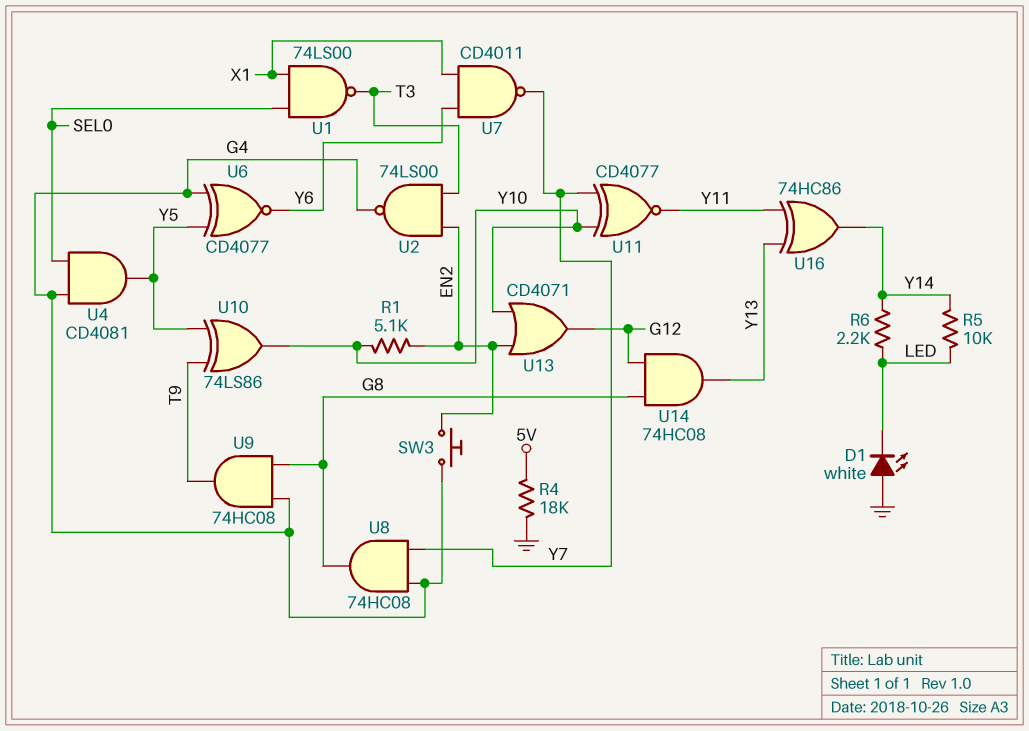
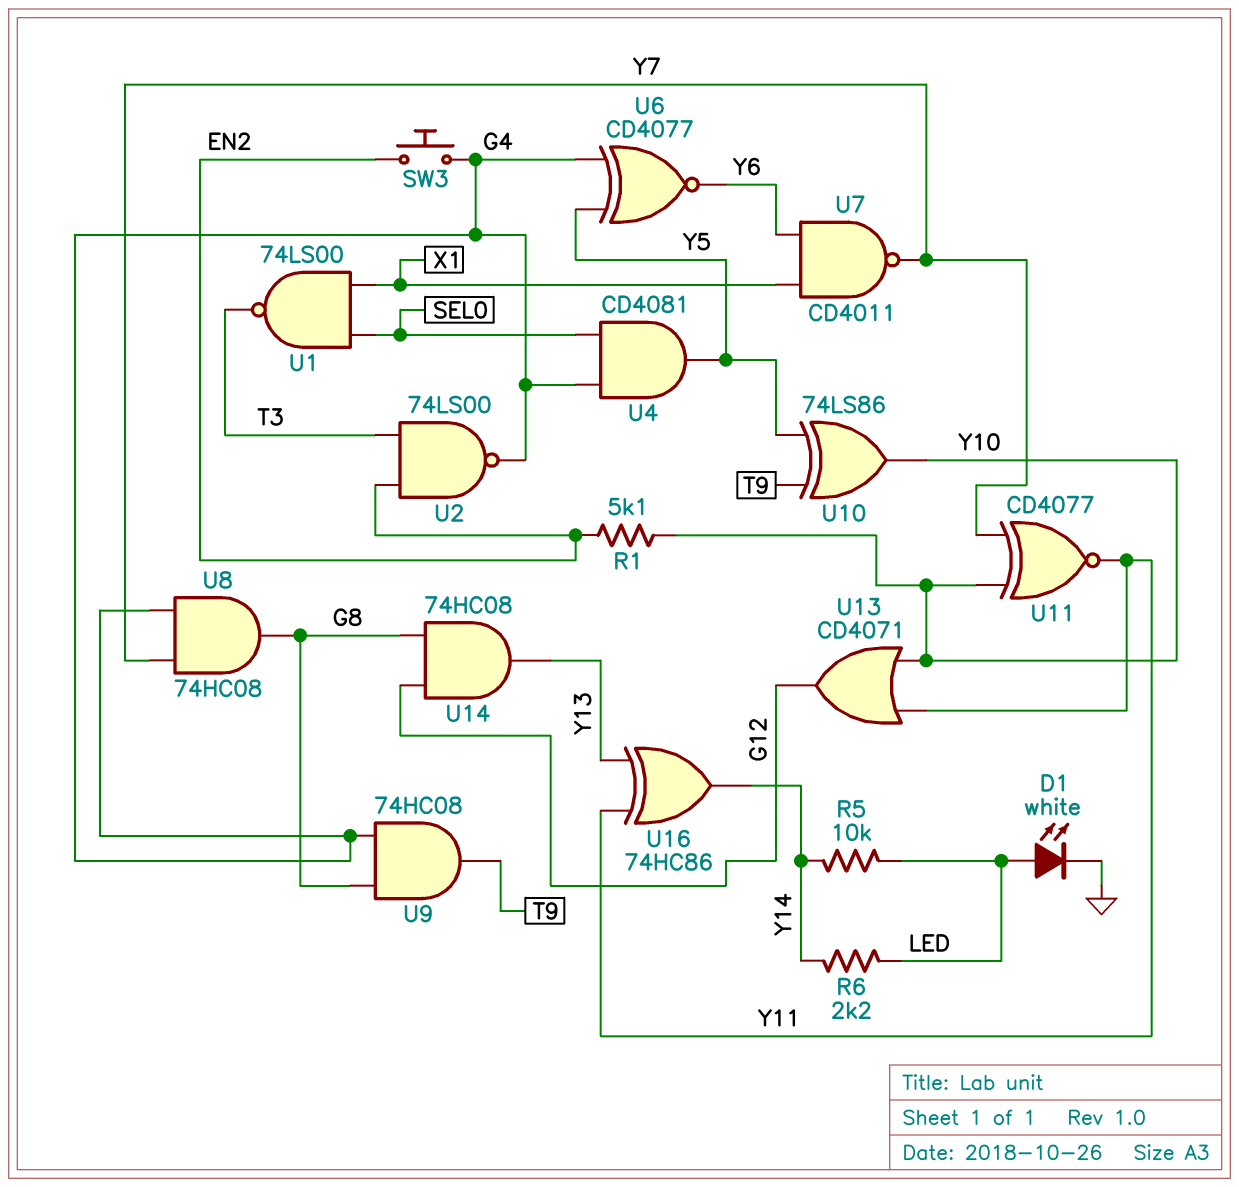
D1: LED white (A GND, K LED) -> LED white (A LED, K GND)
R4: 18k (5V, GND) -> none
U13: OR CD4071 (in EN2, in Y10, out G12) -> OR CD4071 (in Y10, in Y11, out G12)

